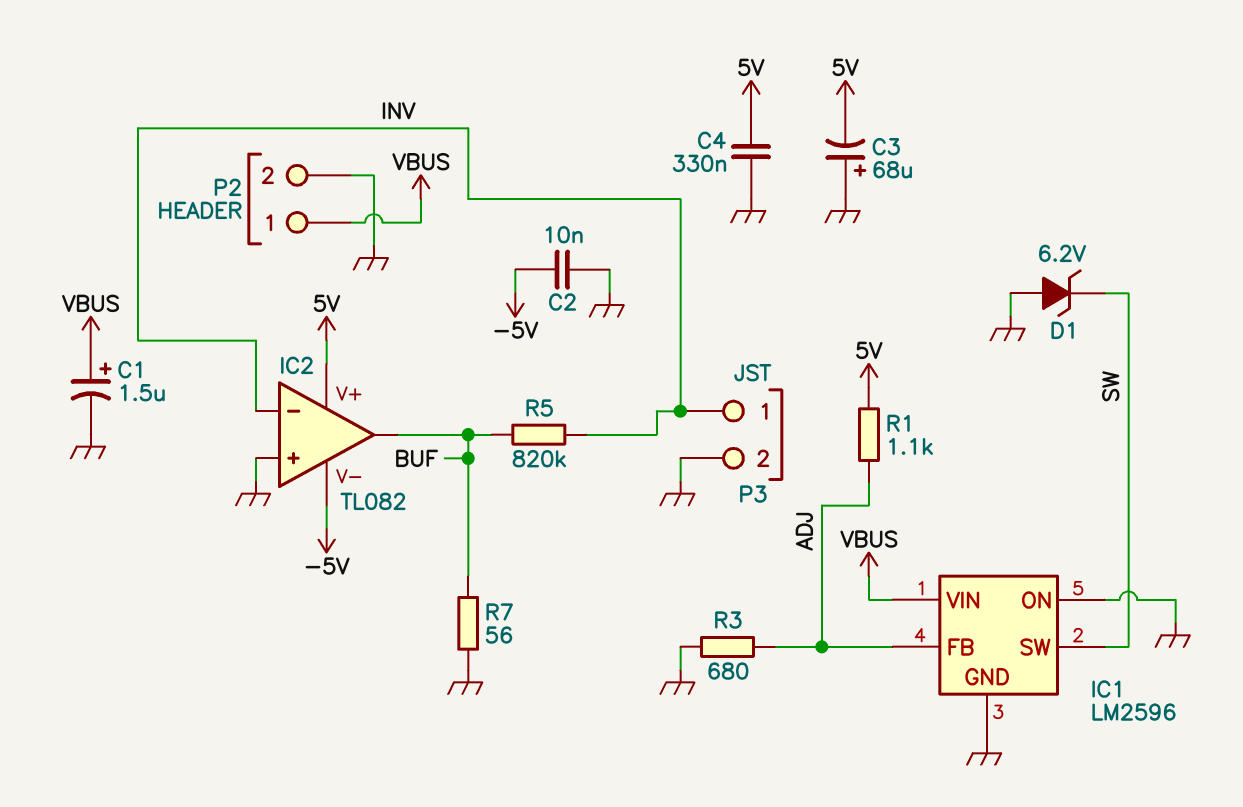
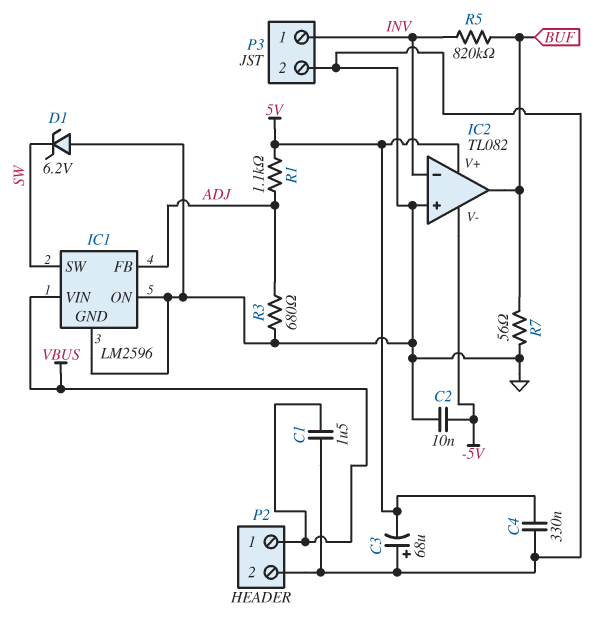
C1: 1.5uF (plus VBUS, minus GND) -> 1.5uF (GND, VBUS)

